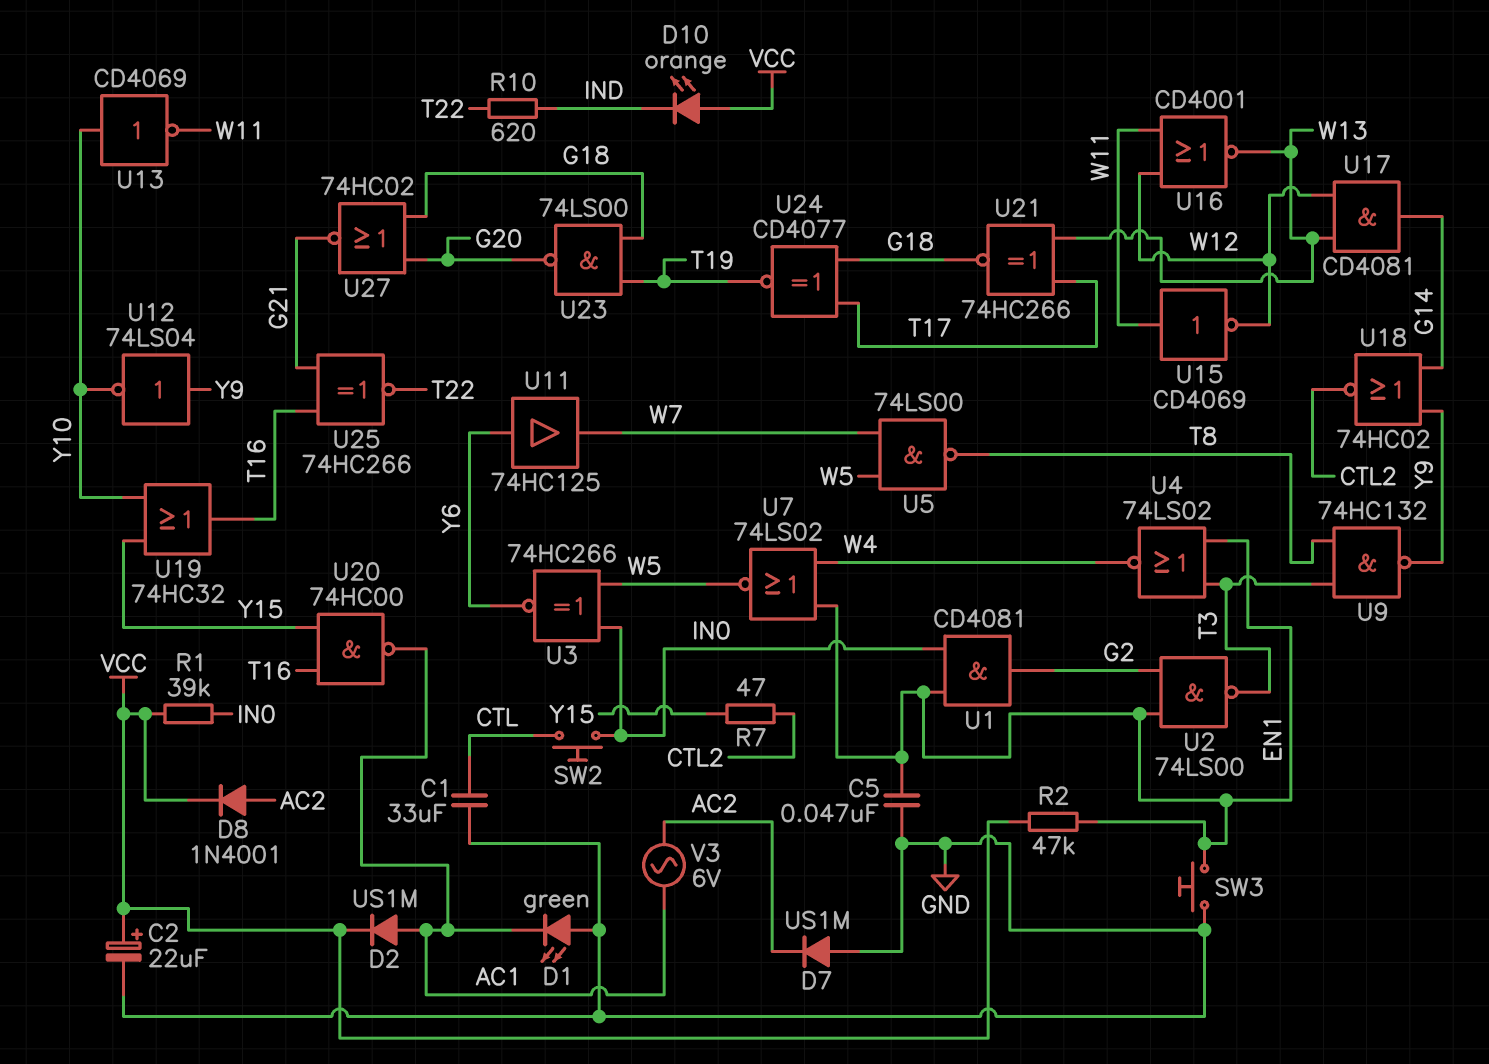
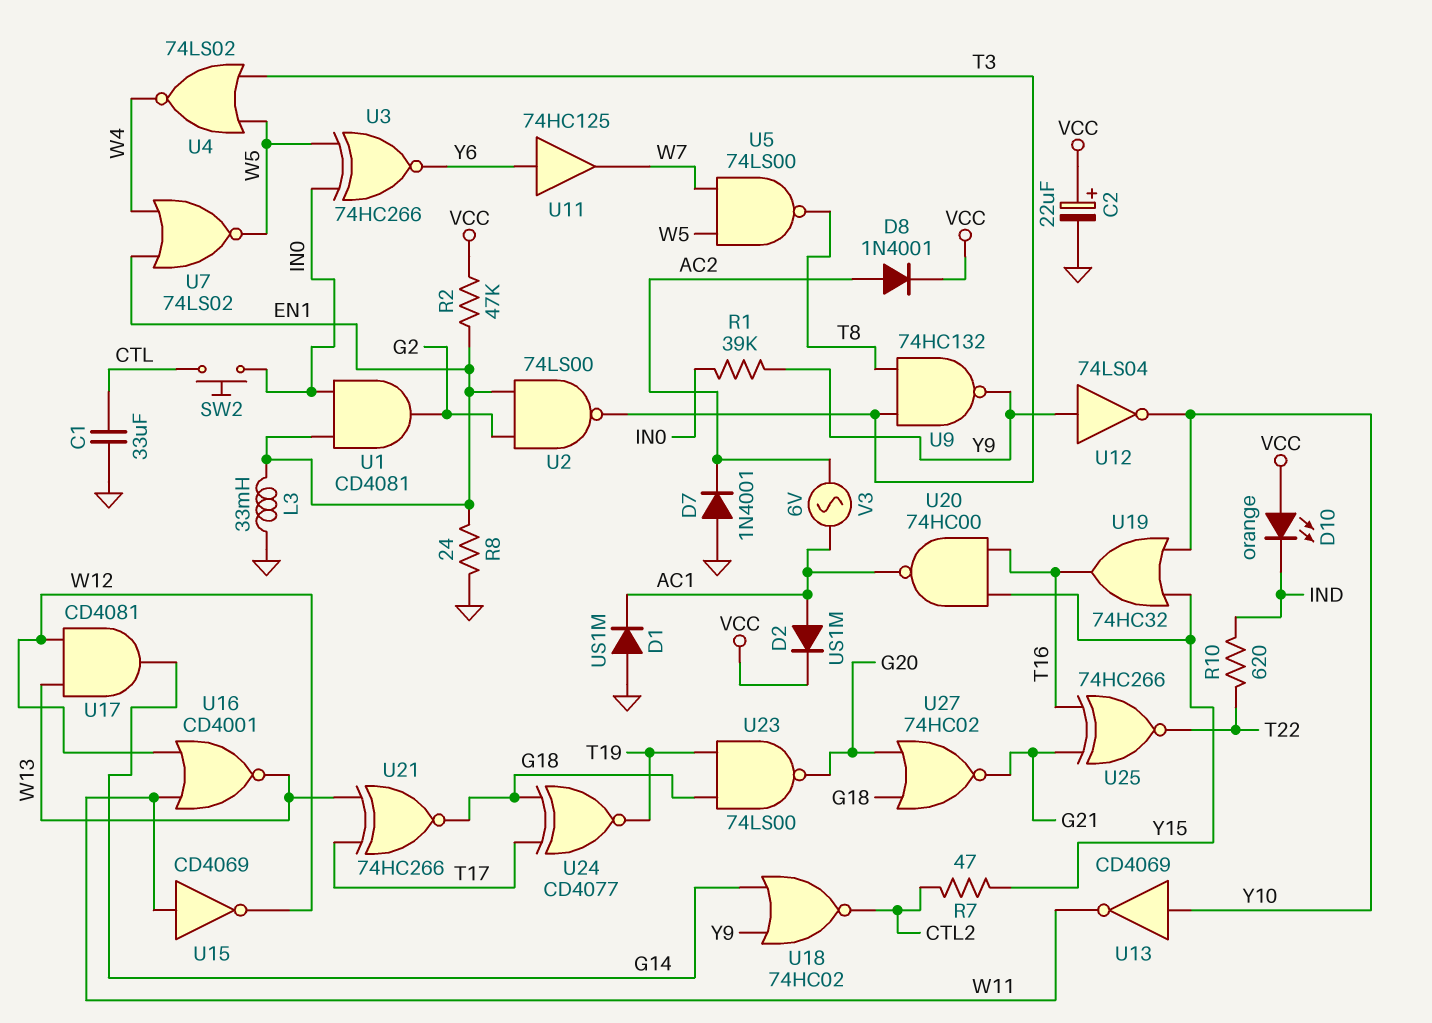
C5: 47nF (EN1, GND) -> none
D1: LED green (A GND, K AC1) -> diode US1M (A GND, K AC1)
D7: diode US1M (A GND, K AC2) -> diode 1N4001 (A GND, K AC2)
L3: none -> 33mH (EN1, GND)
R1: 39k (IN0, VCC) -> 39k (IN0, Y9)
R8: none -> 24 (EN1, GND)
SW3: button (EN1, GND) -> none
U4: NOR 74LS02 (in EN1, in T3, out W4) -> NOR 74LS02 (in T3, in W5, out W4)

